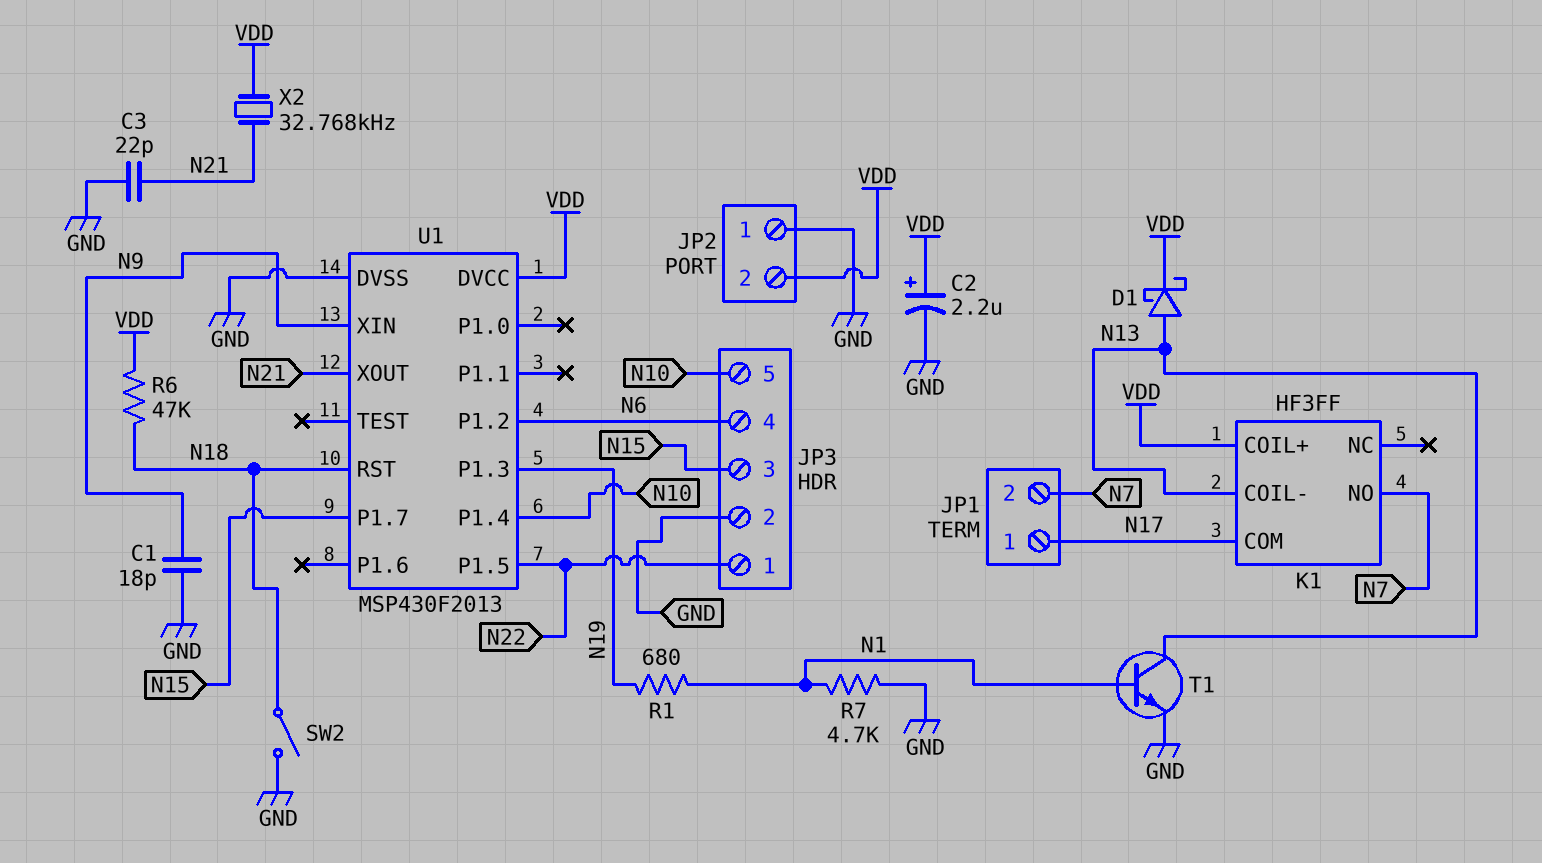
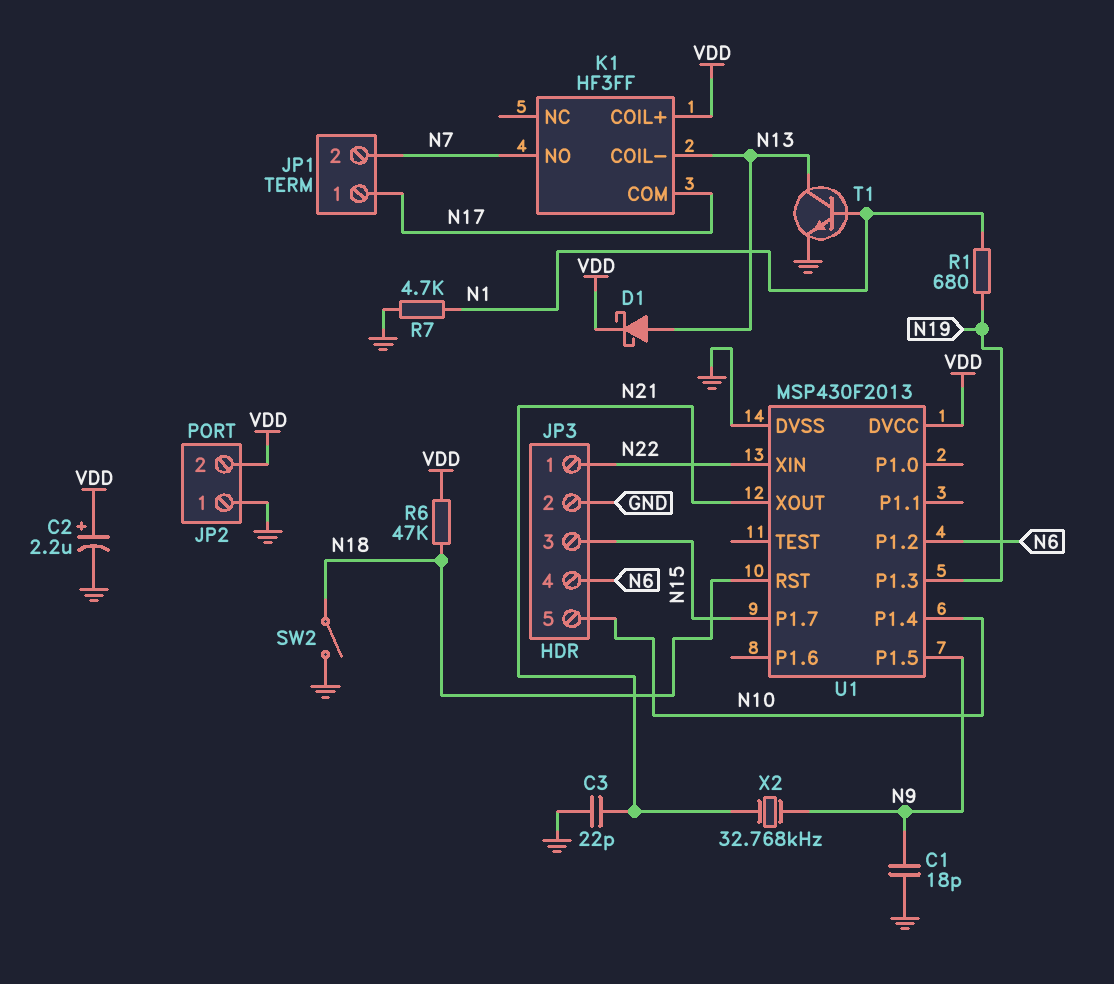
U1 pin P1.5: N22 -> N9
U1 pin XIN: N9 -> N22
X2: 32.768kHz (N21, VDD) -> 32.768kHz (N9, N21)

